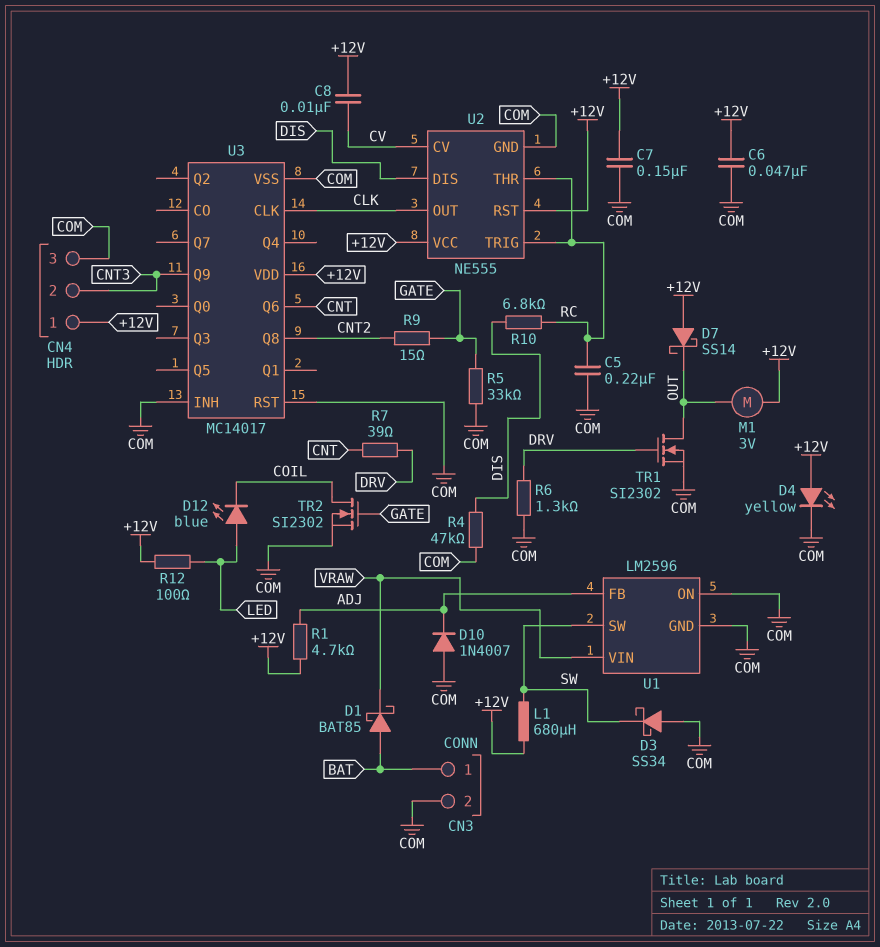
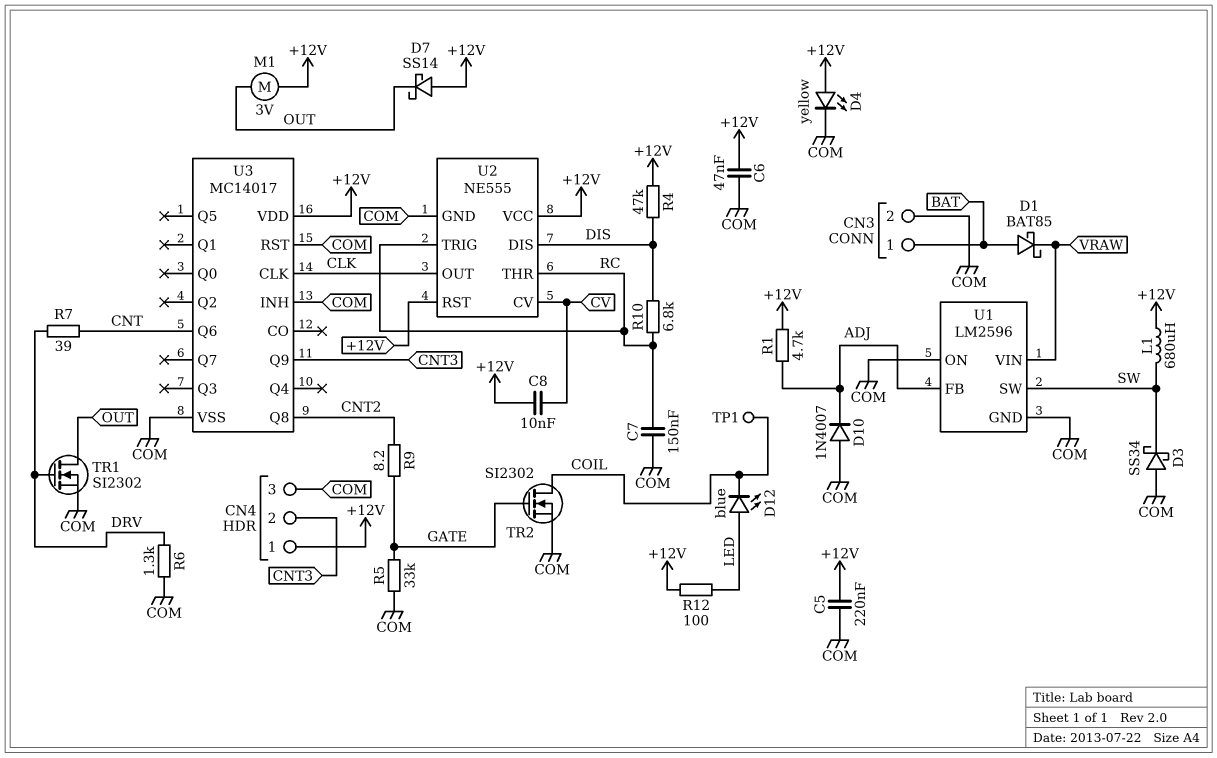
C5: 220nF (COM, RC) -> 220nF (+12V, COM)
C7: 150nF (+12V, COM) -> 150nF (COM, RC)
R4: 47k (COM, DIS) -> 47k (+12V, DIS)
R9: 15 (CNT2, GATE) -> 8.2 (CNT2, GATE)
TP1: none -> test point (COIL)

